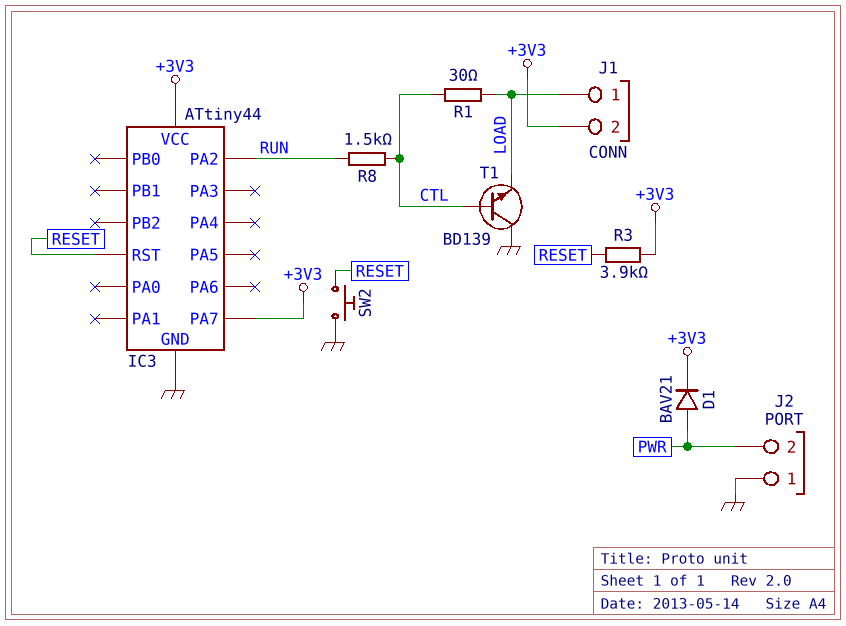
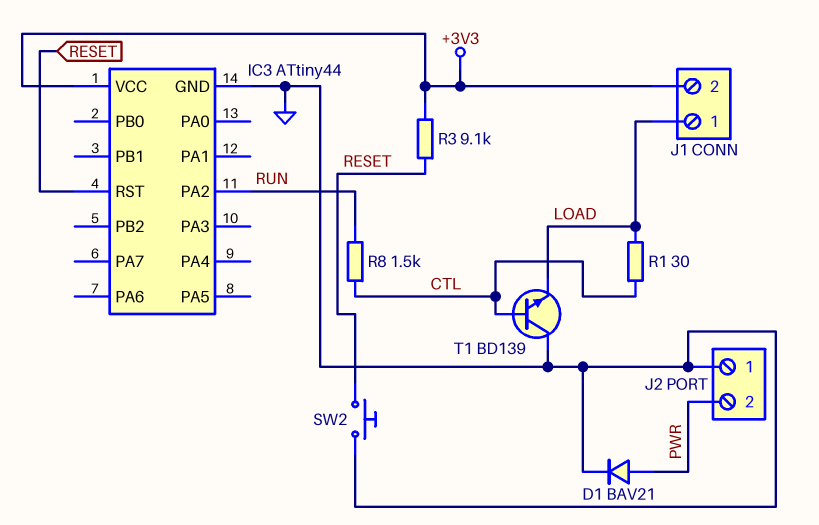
D1: diode BAV21 (A PWR, K +3V3) -> diode BAV21 (A PWR, K GND)
IC3 pin PA7: +3V3 -> none
R3: 3.9k (+3V3, RESET) -> 9.1k (+3V3, RESET)

